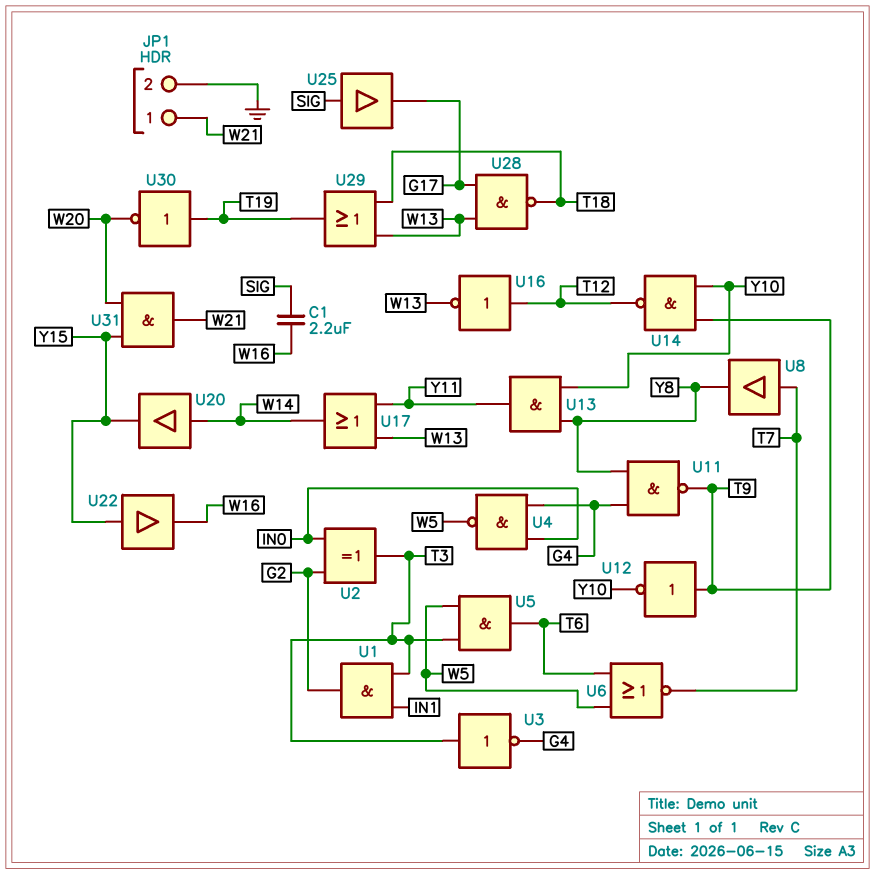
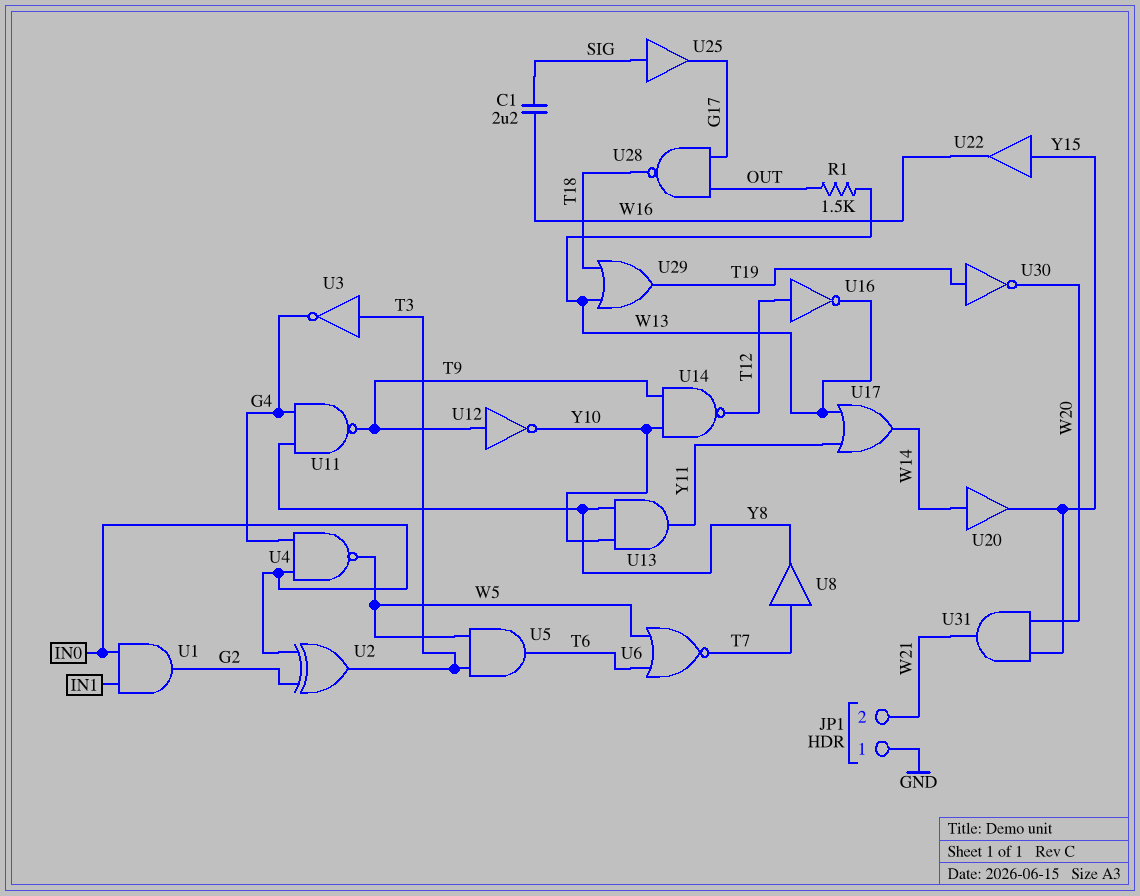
JP1 pin 1: W21 -> GND
JP1 pin 2: GND -> W21
R1: none -> 1.5k (OUT, W13)
U1: AND (in IN1, in T3, out G2) -> AND (in IN0, in IN1, out G2)
U28: NAND (in G17, in W13, out T18) -> NAND (in G17, in OUT, out T18)

